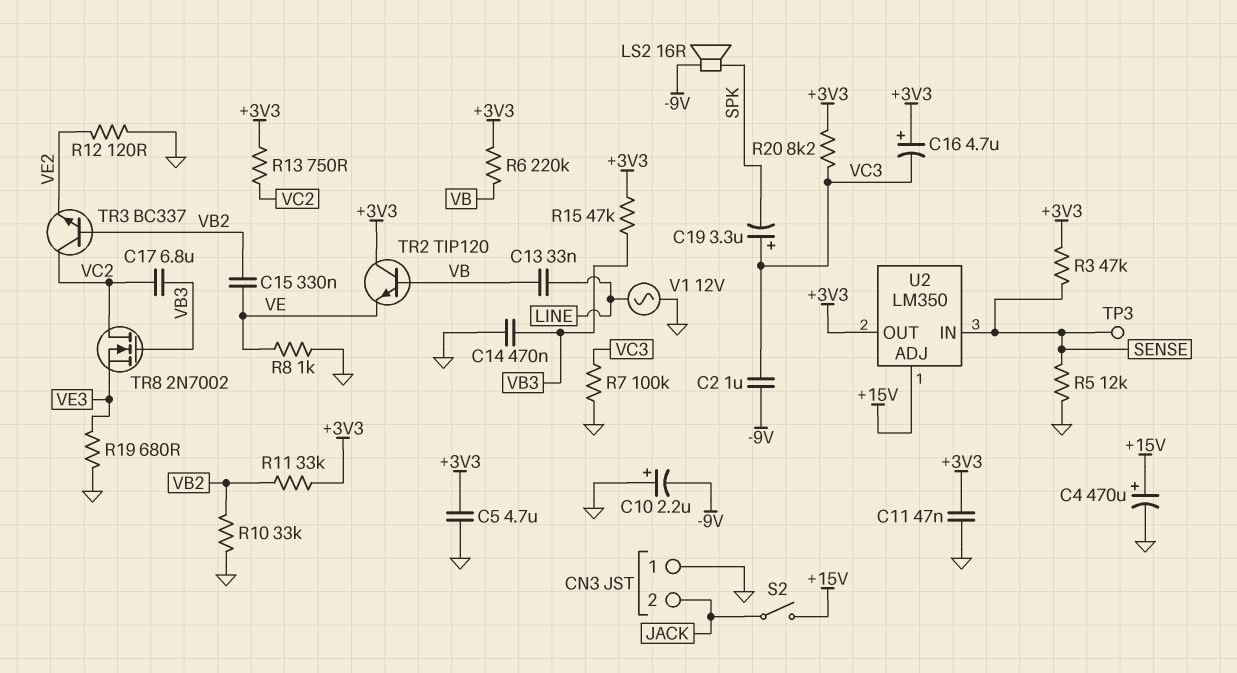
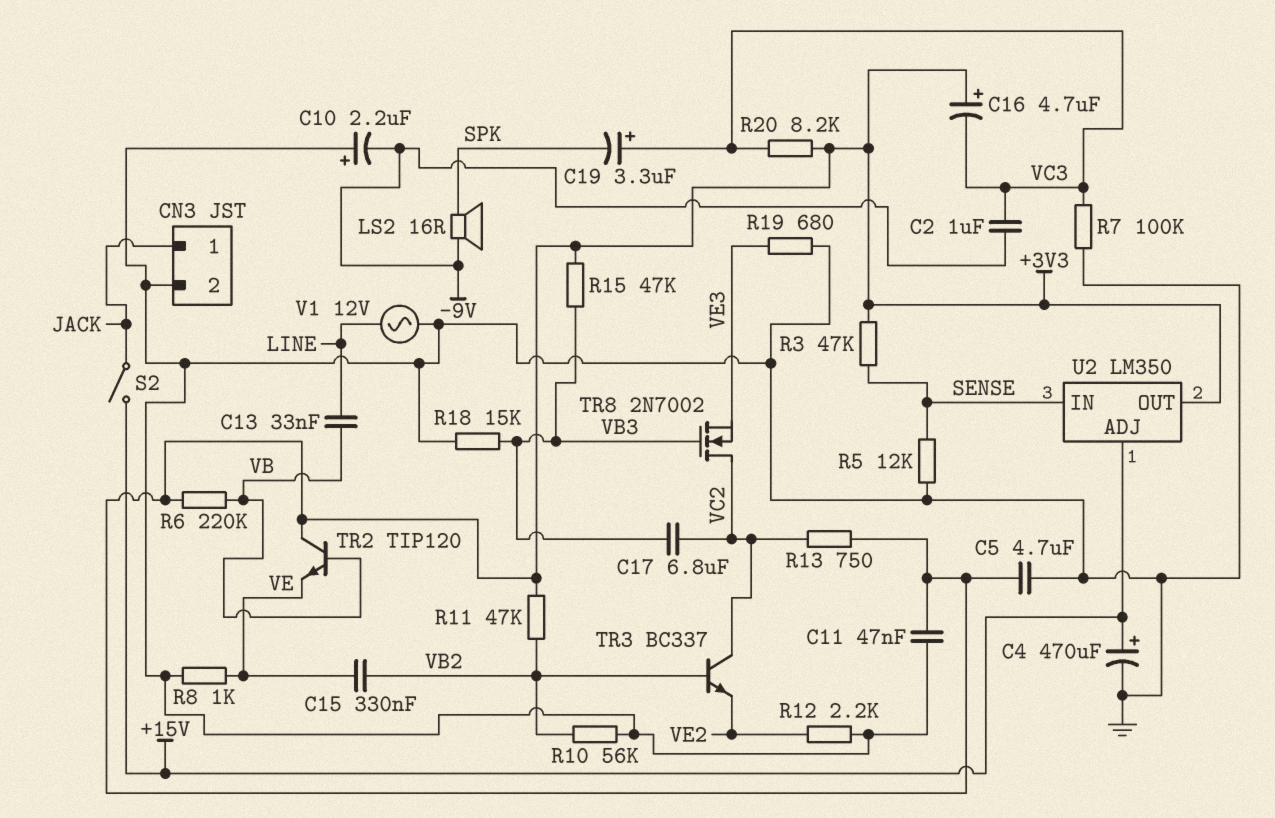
C14: 470nF (GND, VB3) -> none
CN3 pin 1: GND -> JACK
CN3 pin 2: JACK -> GND
R10: 33k (GND, VB2) -> 56k (GND, VB2)
R11: 33k (+3V3, VB2) -> 47k (+3V3, VB2)
R12: 120 (GND, VE2) -> 2.2k (GND, VE2)
R18: none -> 15k (GND, VB3)
TP3: test point (SENSE) -> none

